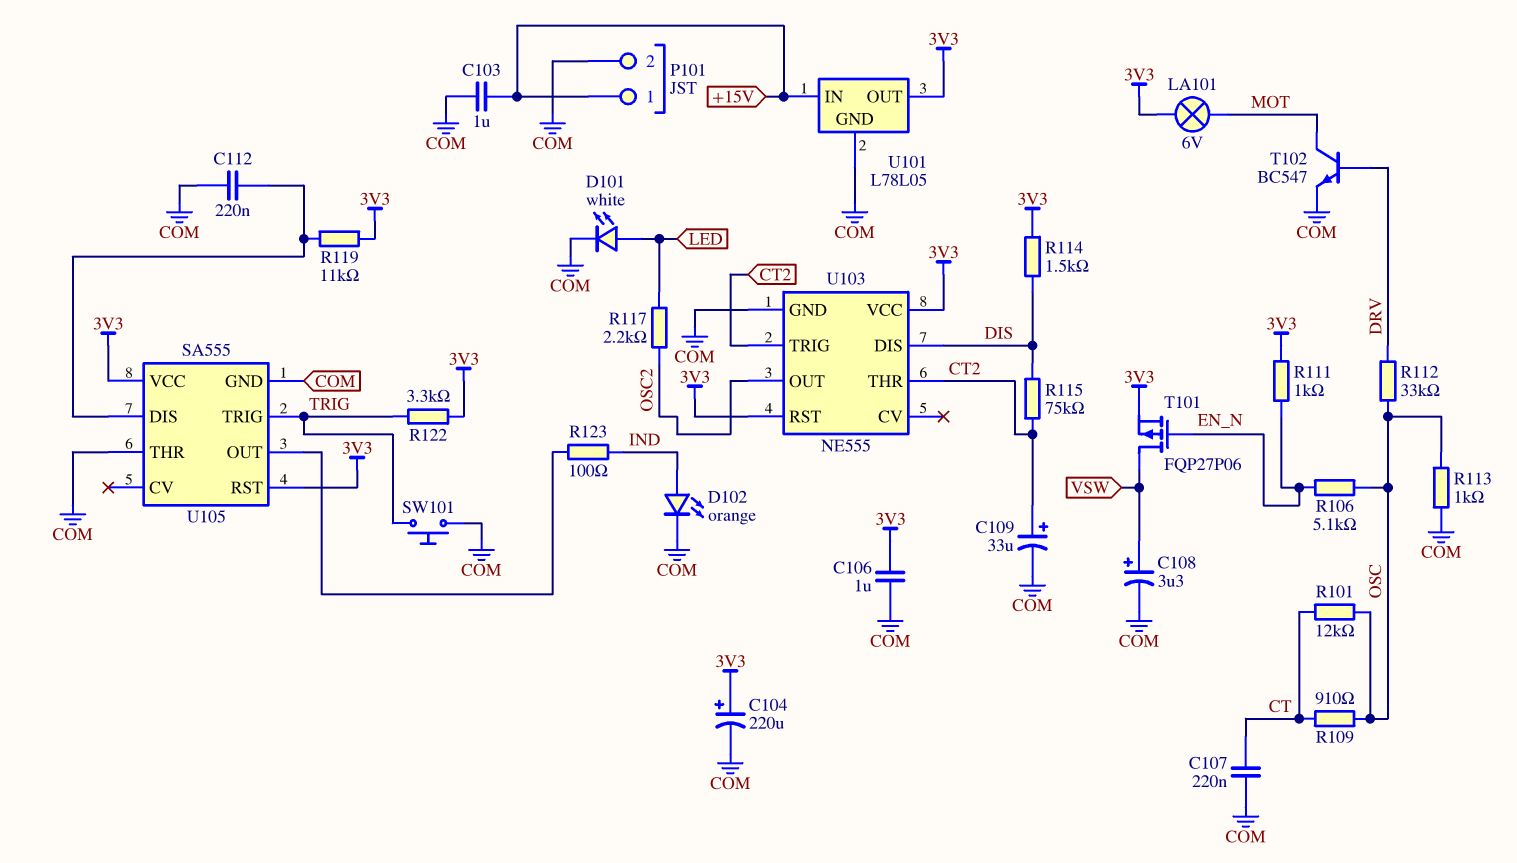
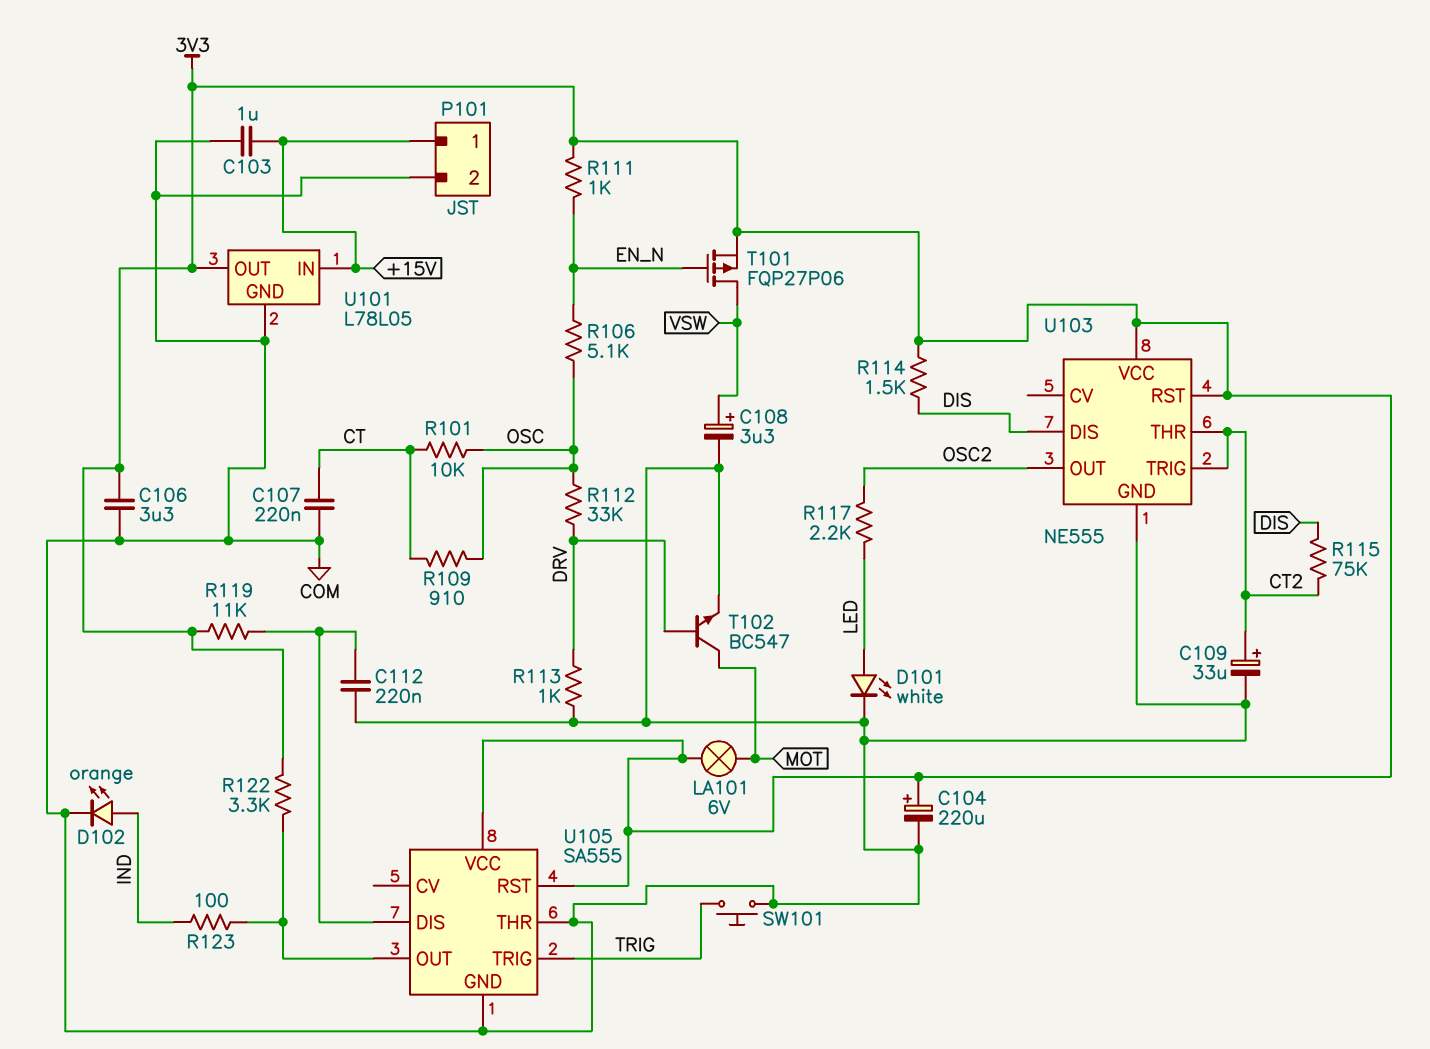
C106: 1uF (3V3, COM) -> 3.3uF (3V3, COM)
R101: 12k (CT, OSC) -> 10k (CT, OSC)
R113: 1k (COM, OSC) -> 1k (COM, DRV)
R122: 3.3k (3V3, TRIG) -> 3.3k (3V3, U105/OUT)

